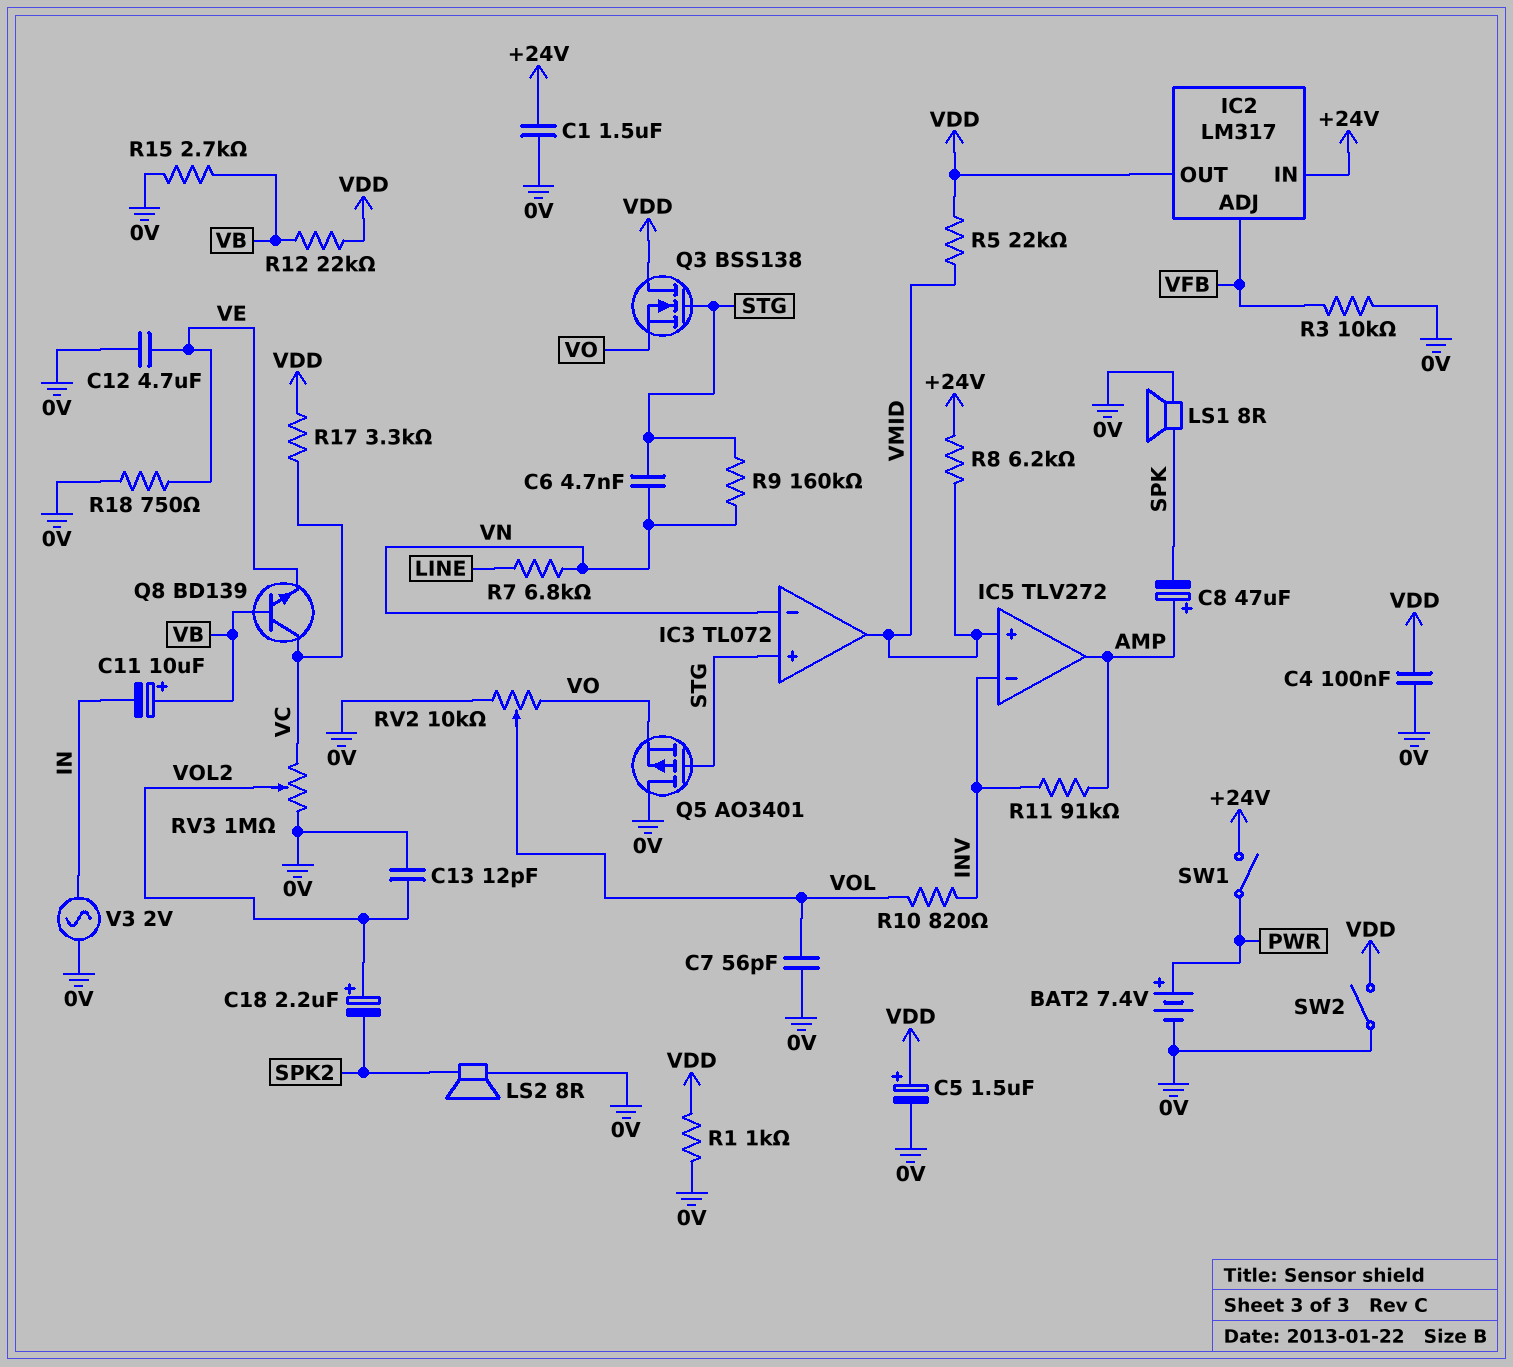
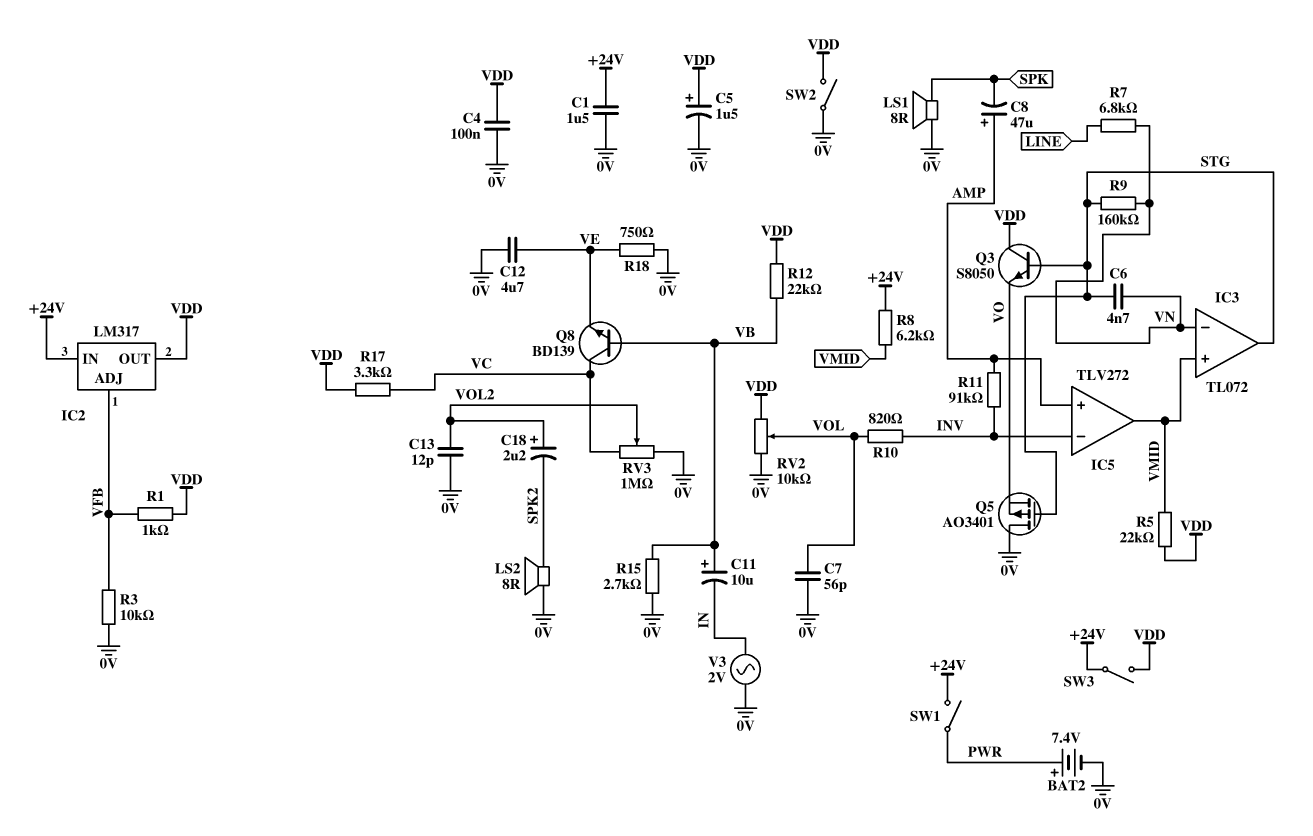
IC3 pin in+: STG -> VMID
IC3 pin out: VMID -> STG
IC5 pin in+: VMID -> AMP
IC5 pin out: AMP -> VMID
Q3: NMOS BSS138 (G STG, D VDD, S VO) -> NPN S8050 (B STG, C VDD, E VO)
R1: 1k (0V, VDD) -> 1k (VDD, VFB)
RV2: 10k (0V, VO, wiper VOL) -> 10k (0V, VDD, wiper VOL)
SW3: none -> switch (+24V, VDD)

